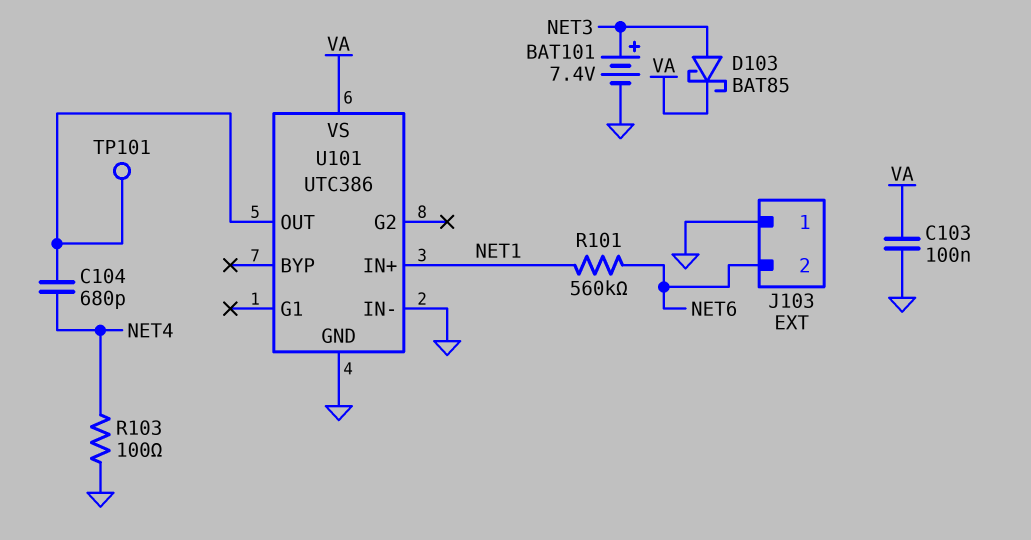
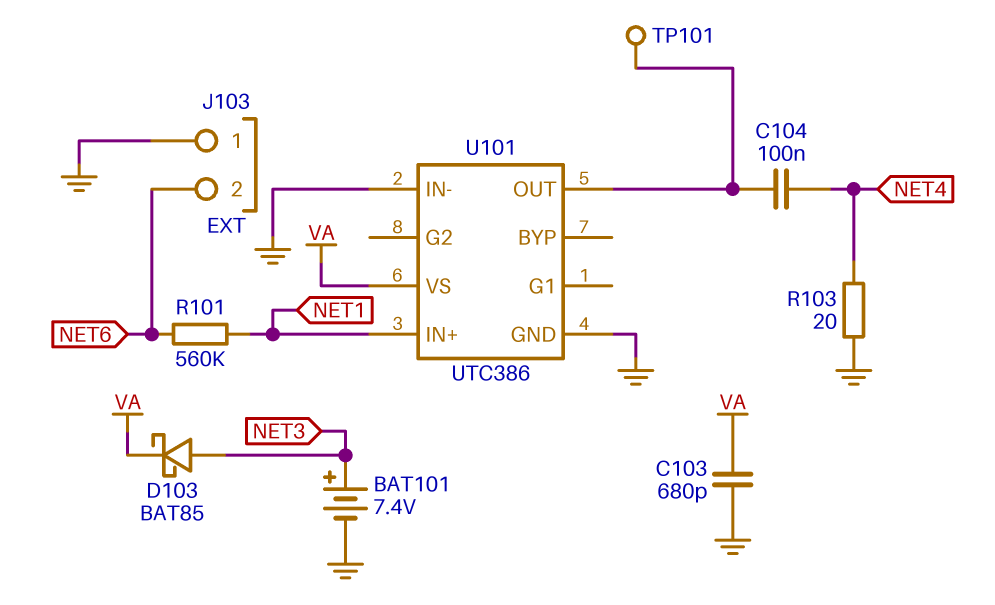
C103: 100nF (GND, VA) -> 680pF (GND, VA)
C104: 680pF (NET4, U101/OUT) -> 100nF (NET4, U101/OUT)
R103: 100 (GND, NET4) -> 20 (GND, NET4)

